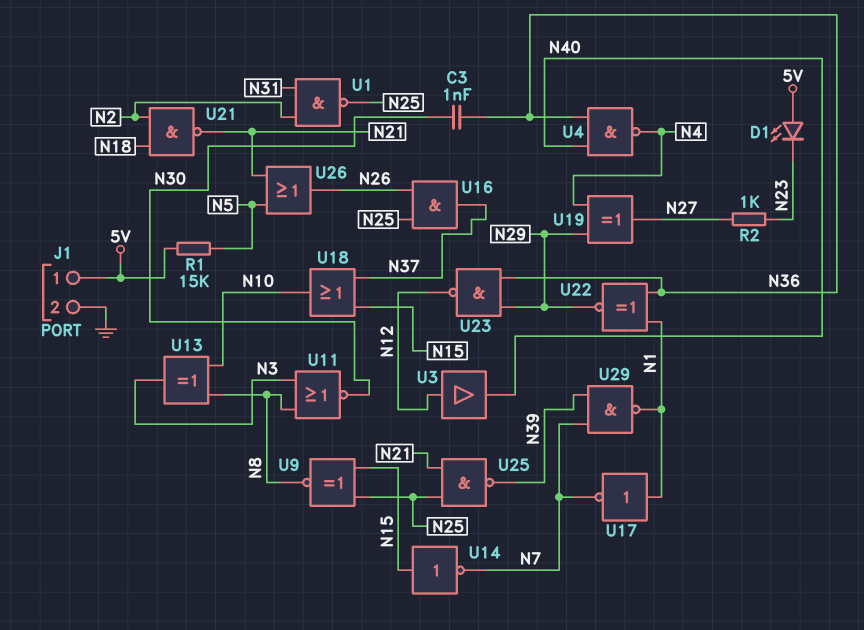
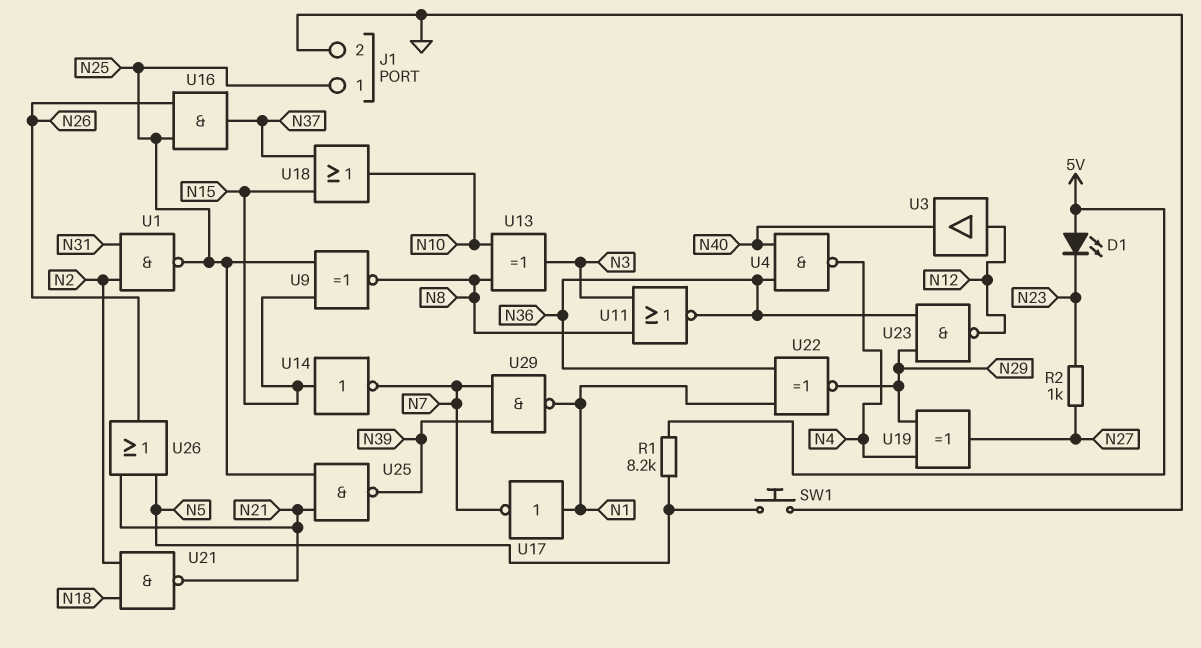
C3: 1nF (N30, N36) -> none
J1 pin 1: 5V -> N25
R1: 15k (5V, N5) -> 8.2k (5V, N5)
SW1: none -> button (GND, N5)
U11: NOR (in N3, in N8, out N30) -> NOR (in N3, in N8, out N36)

